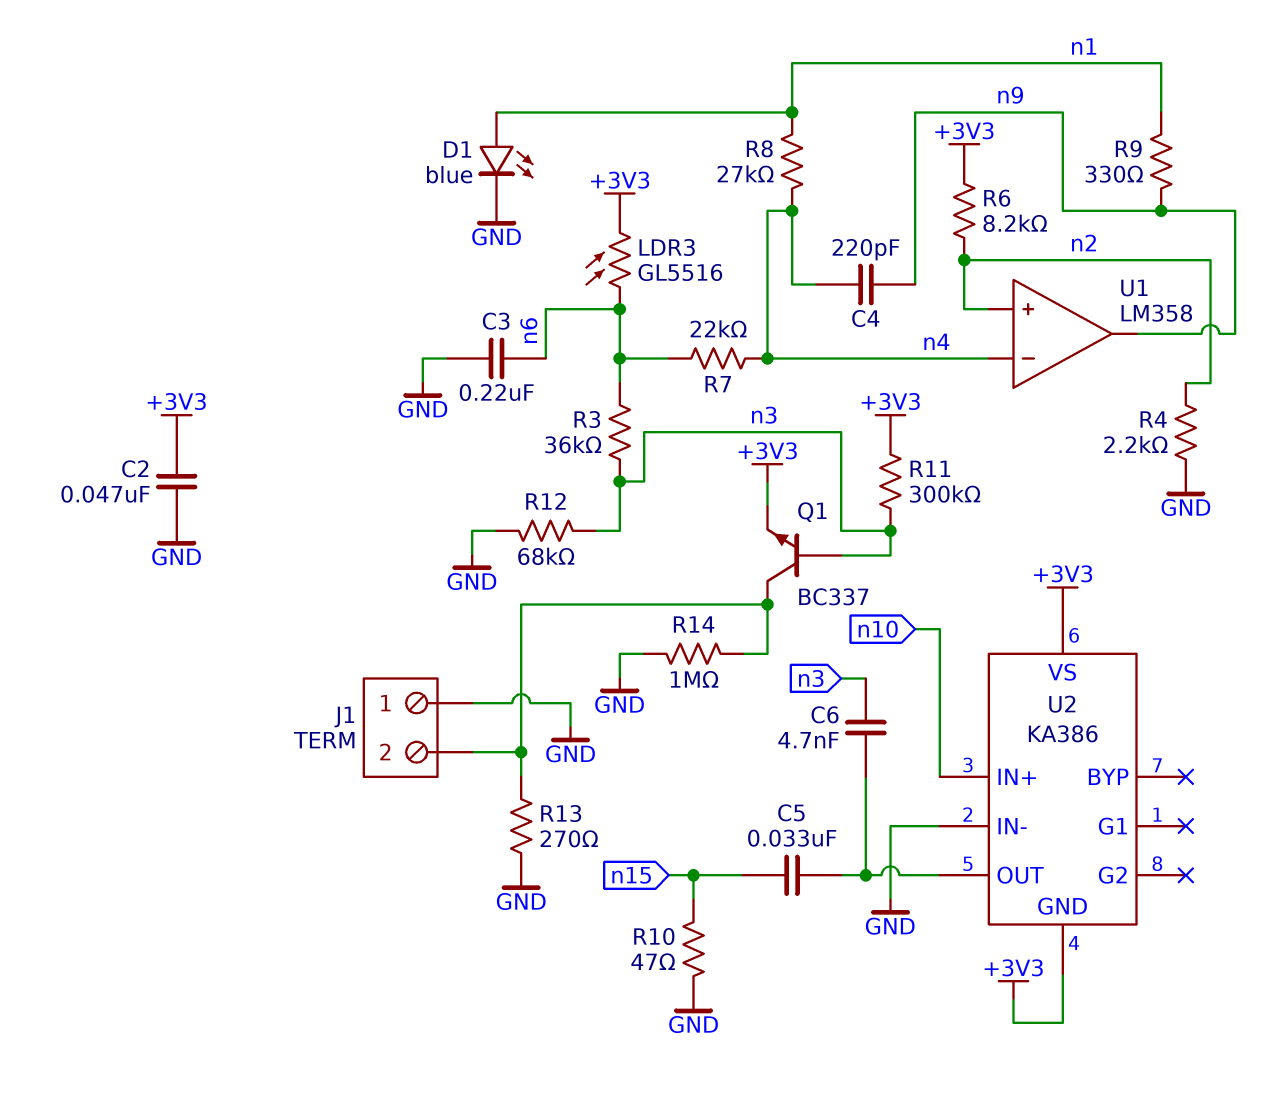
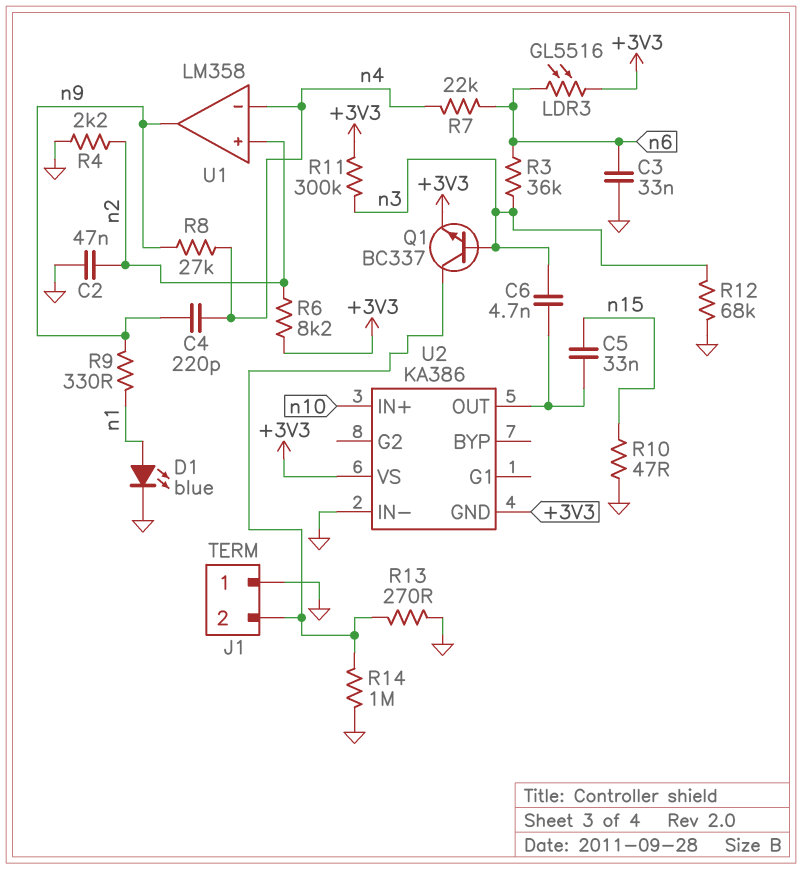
C2: 47nF (+3V3, GND) -> 47nF (GND, n2)
C3: 220nF (GND, n6) -> 33nF (GND, n6)
R8: 27k (n1, n4) -> 27k (n4, n9)

